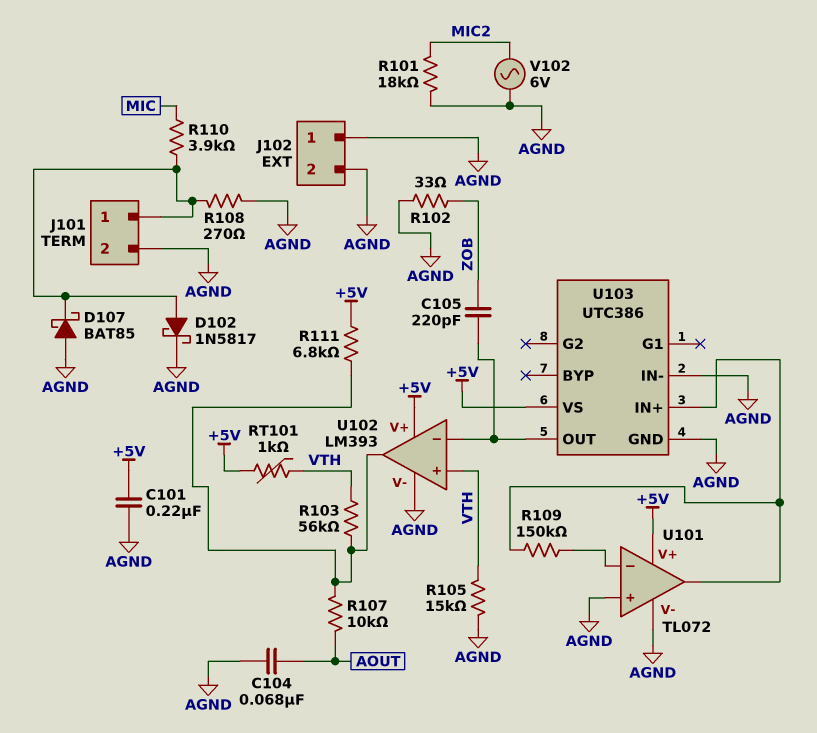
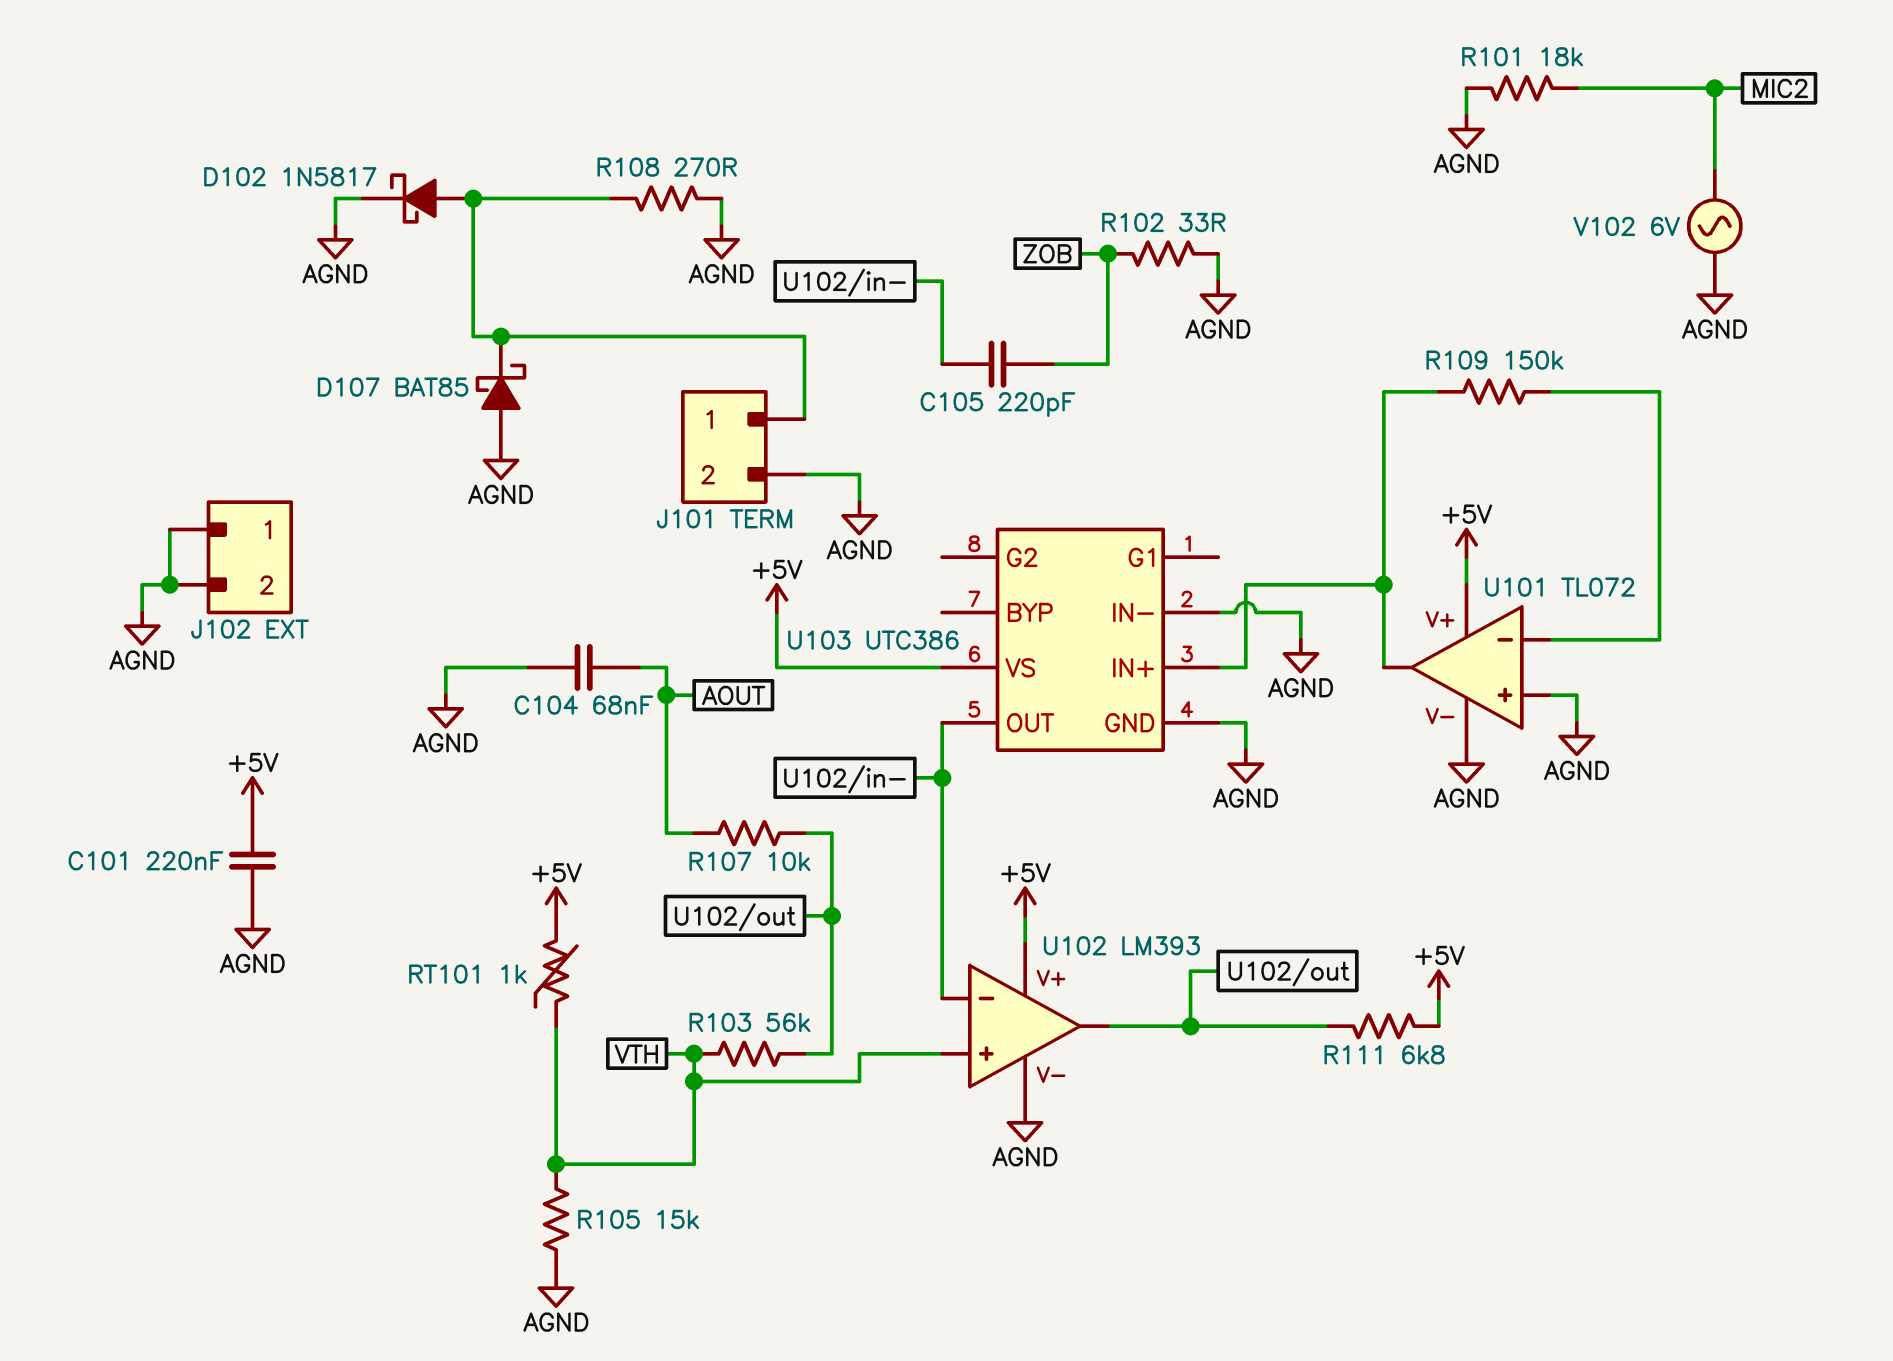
R110: 3.9k (J101/1, MIC) -> none

